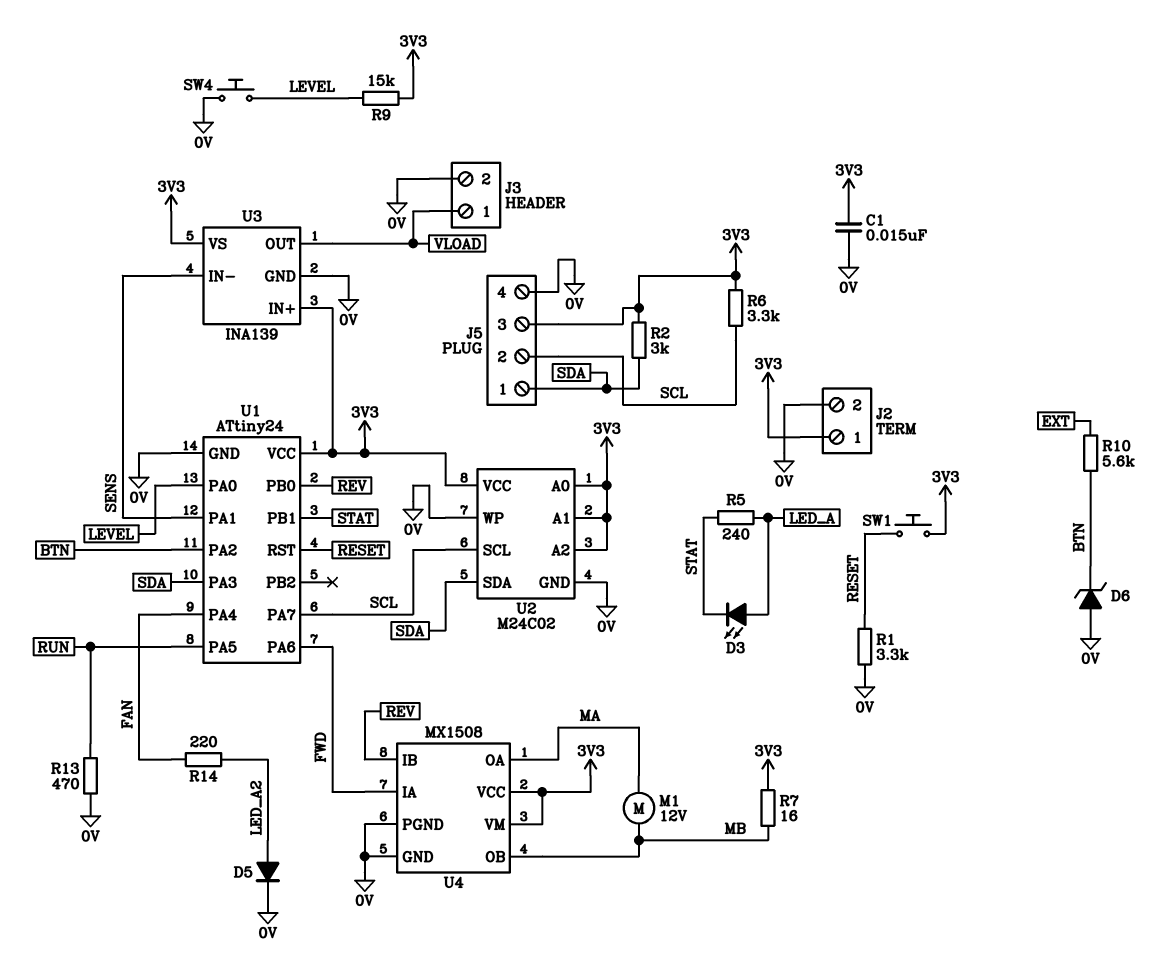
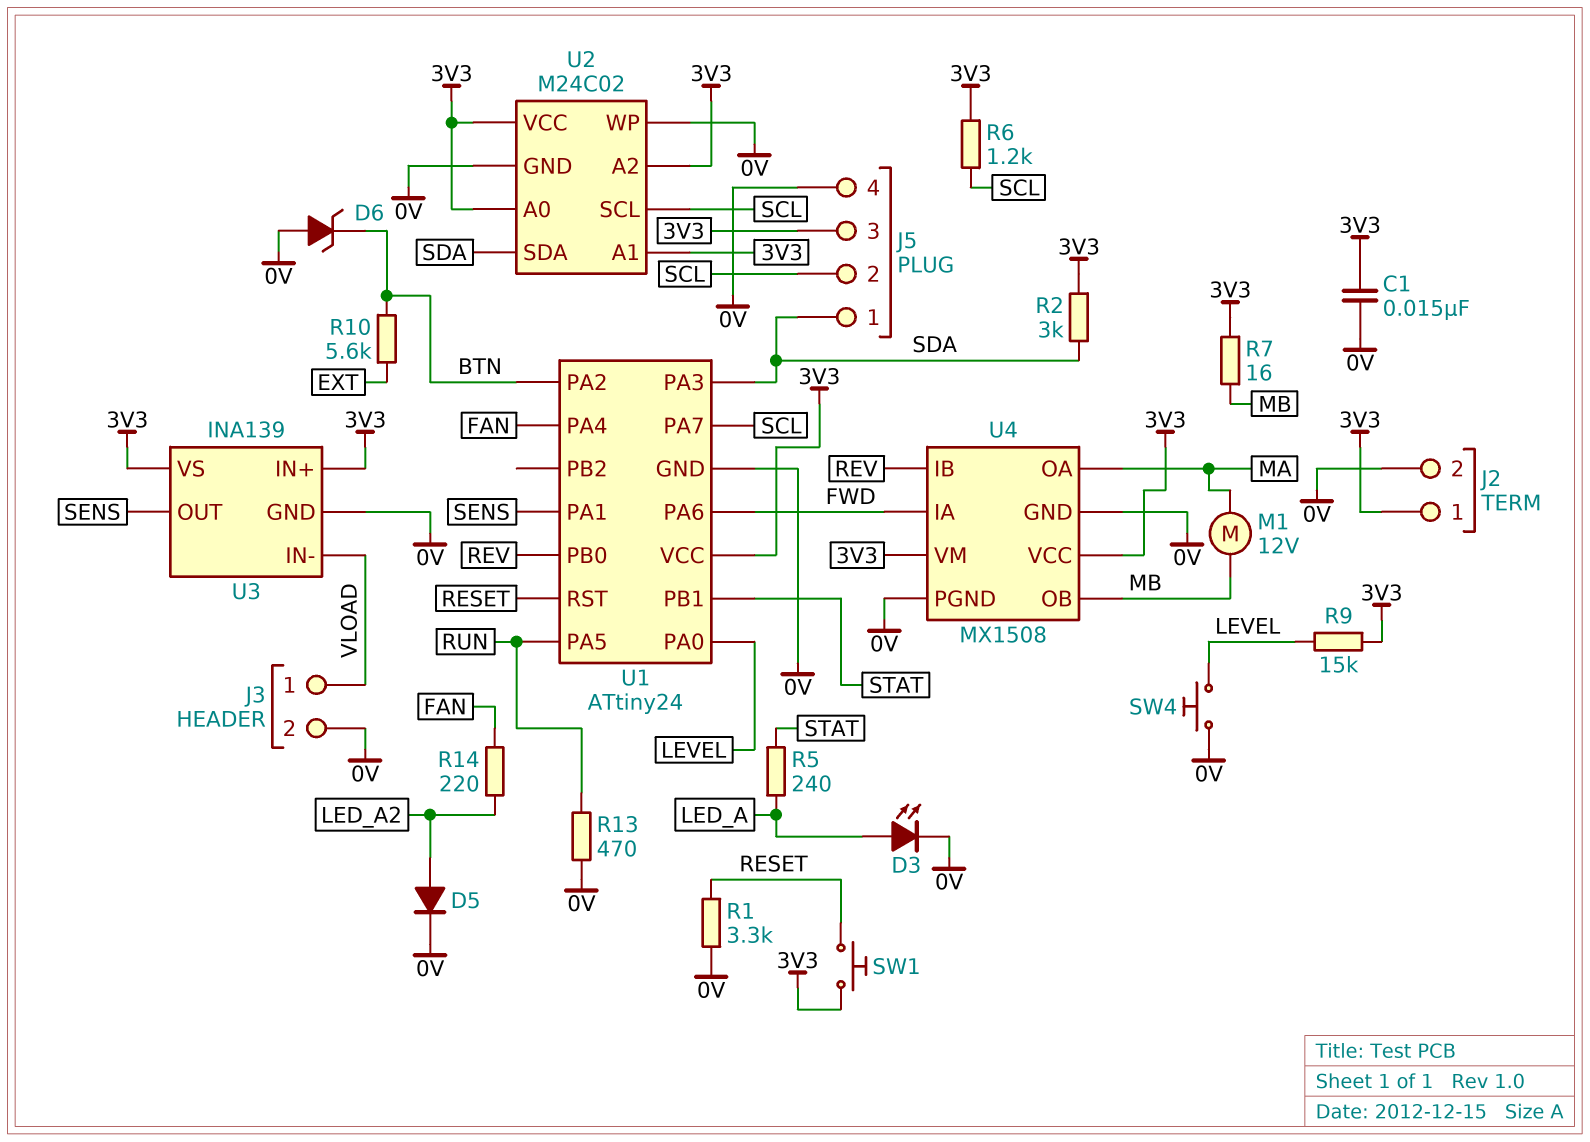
D3: LED (A LED_A, K STAT) -> LED (A LED_A, K 0V)
R6: 3.3k (3V3, SCL) -> 1.2k (3V3, SCL)
U3 pin IN-: SENS -> VLOAD
U3 pin OUT: VLOAD -> SENS

